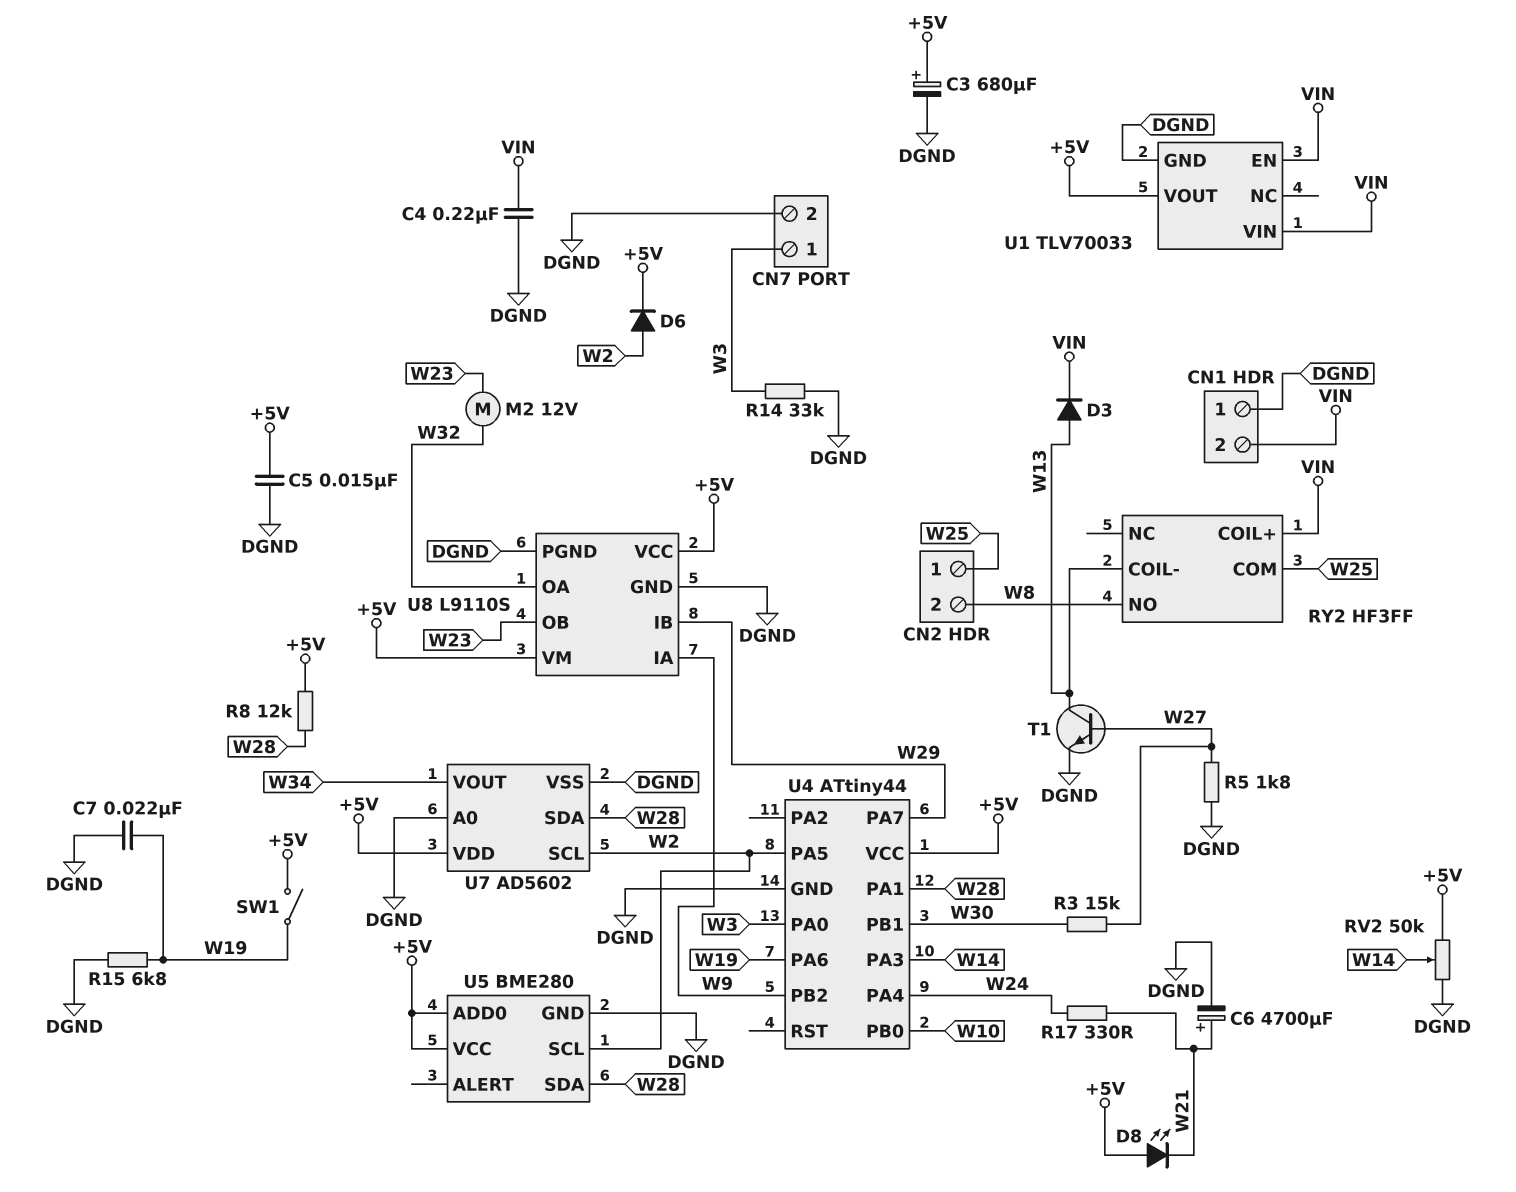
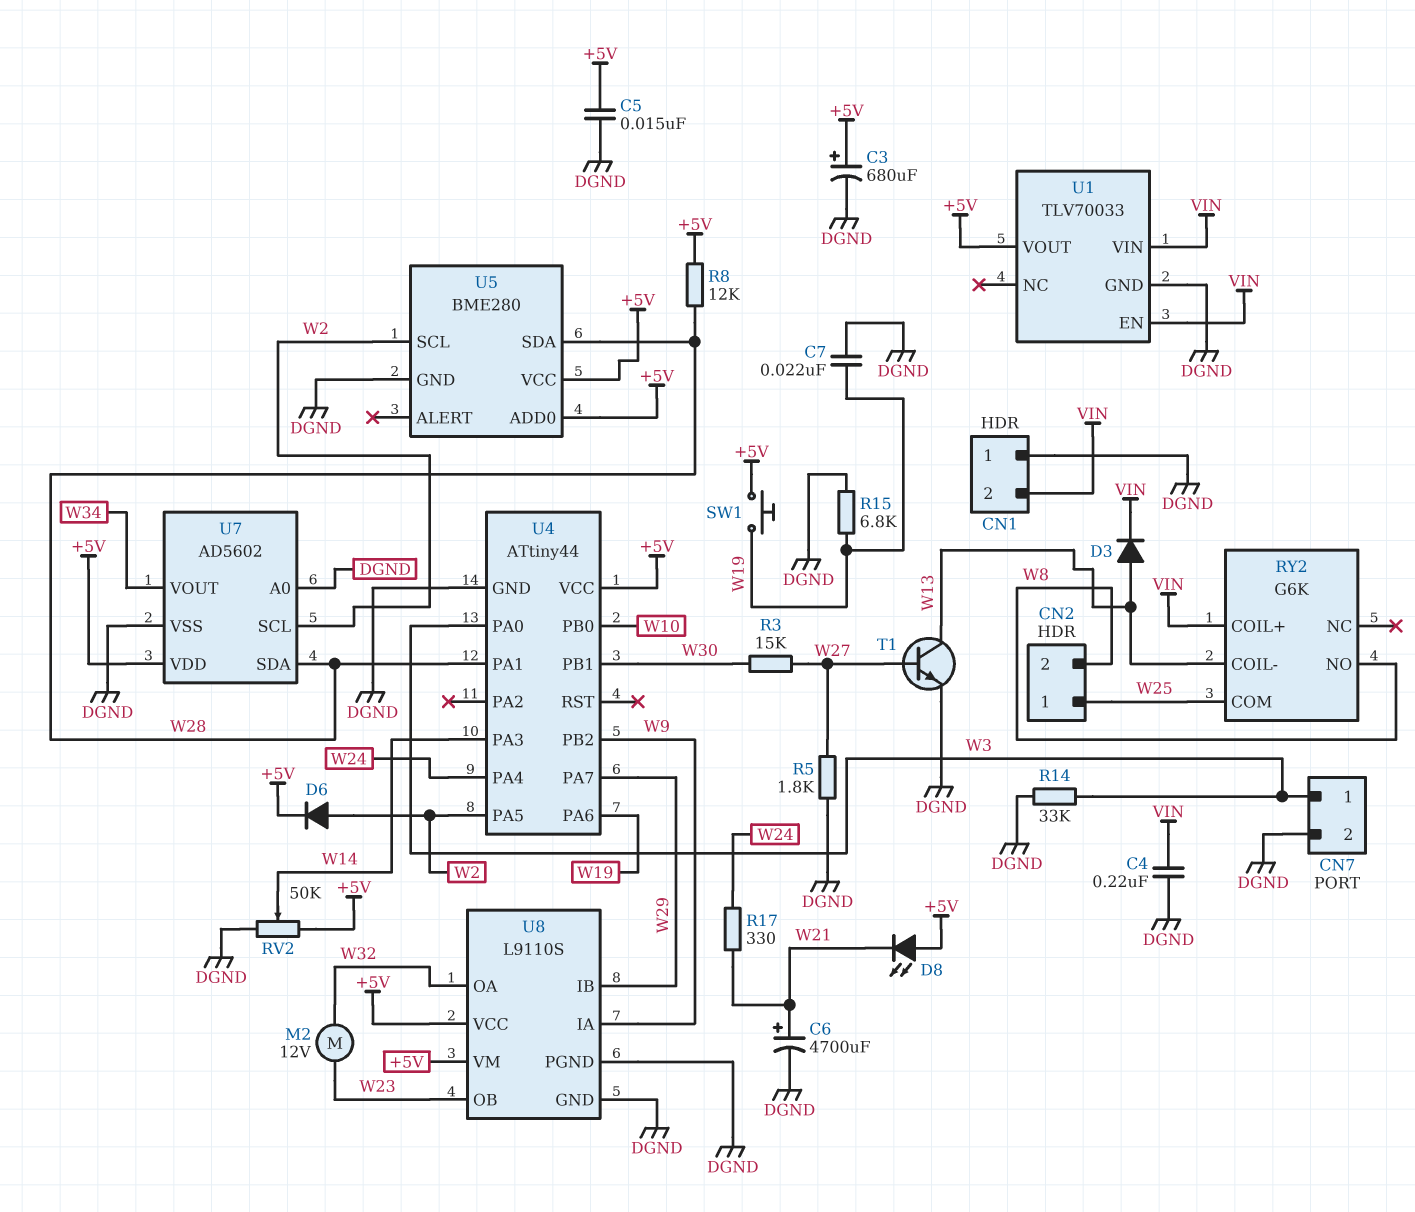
RY2: HF3FF -> G6K
SW1: switch (+5V, W19) -> button (+5V, W19)

